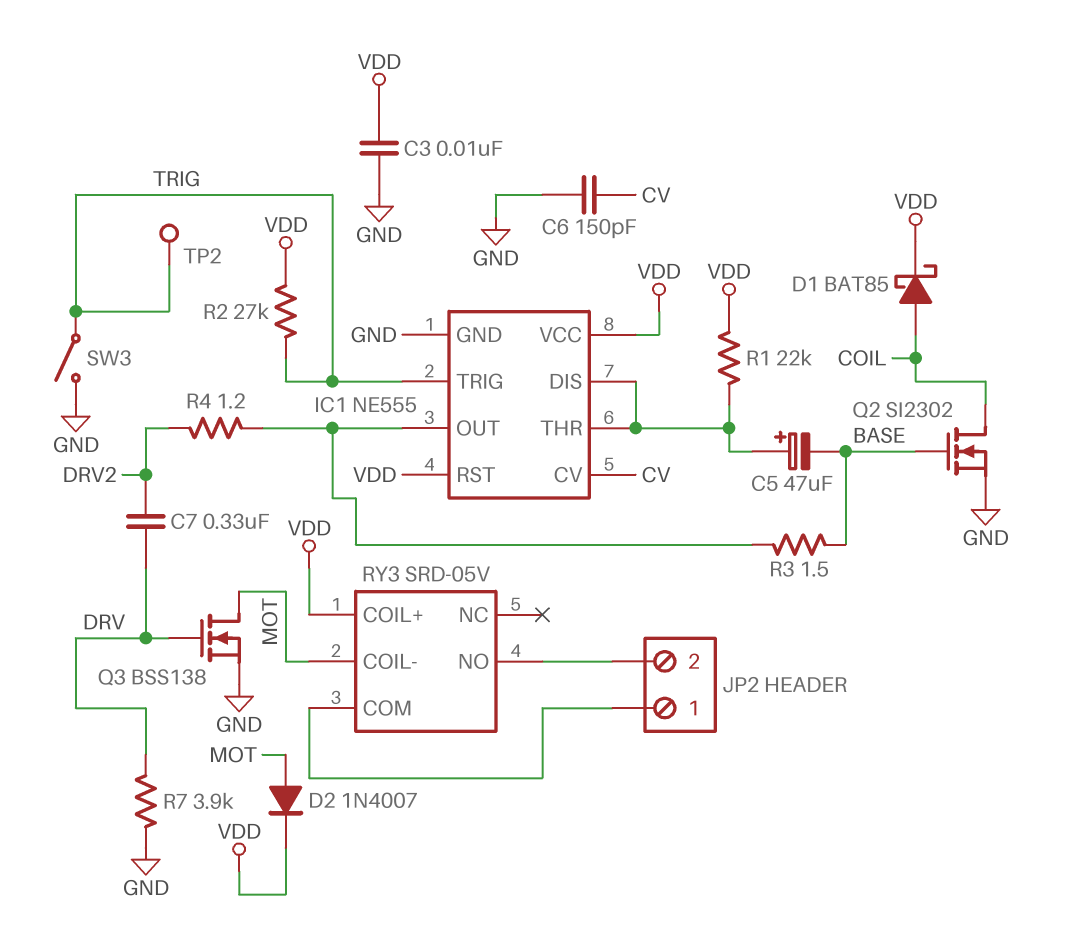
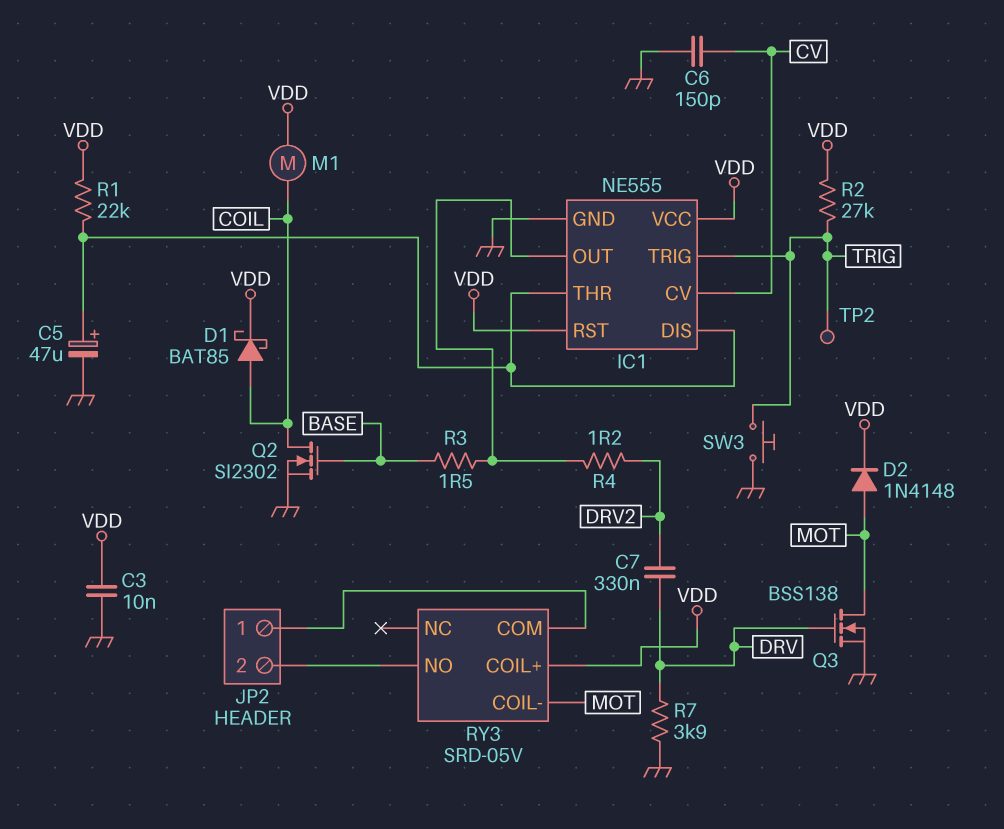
C5: 47uF (plus IC1/DIS, minus BASE) -> 47uF (plus IC1/DIS, minus GND)
D2: diode 1N4007 (A MOT, K VDD) -> diode 1N4148 (A MOT, K VDD)
M1: none -> motor (COIL, VDD)
SW3: switch (GND, TRIG) -> button (GND, TRIG)

